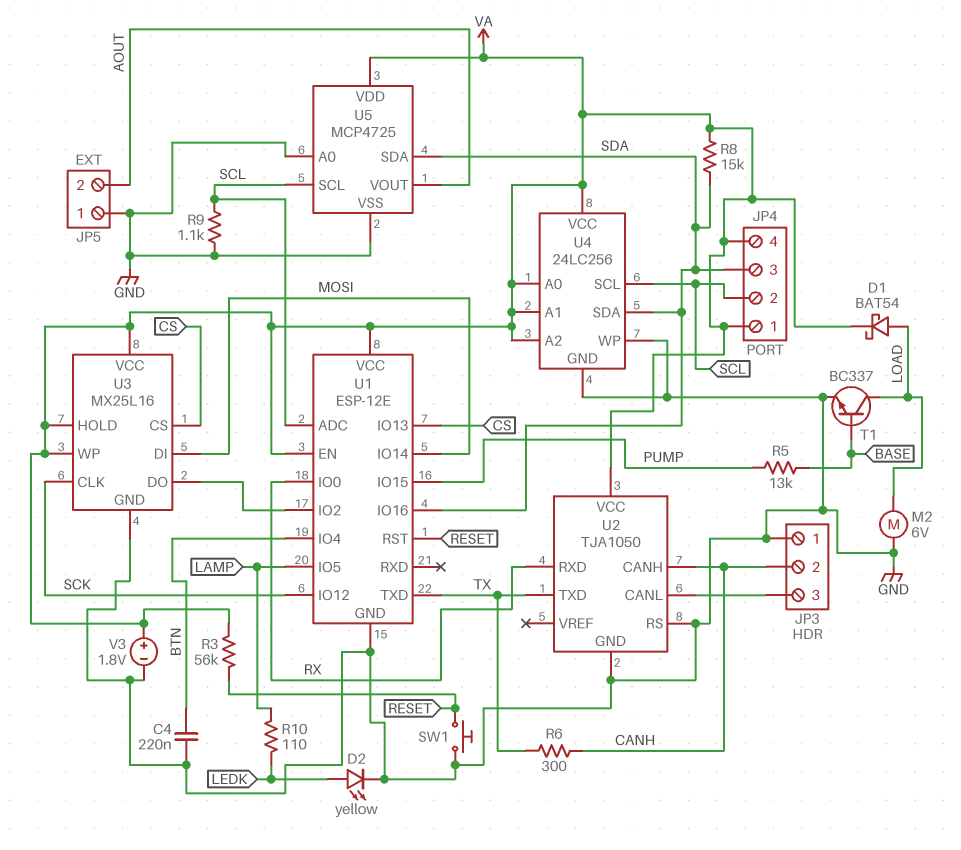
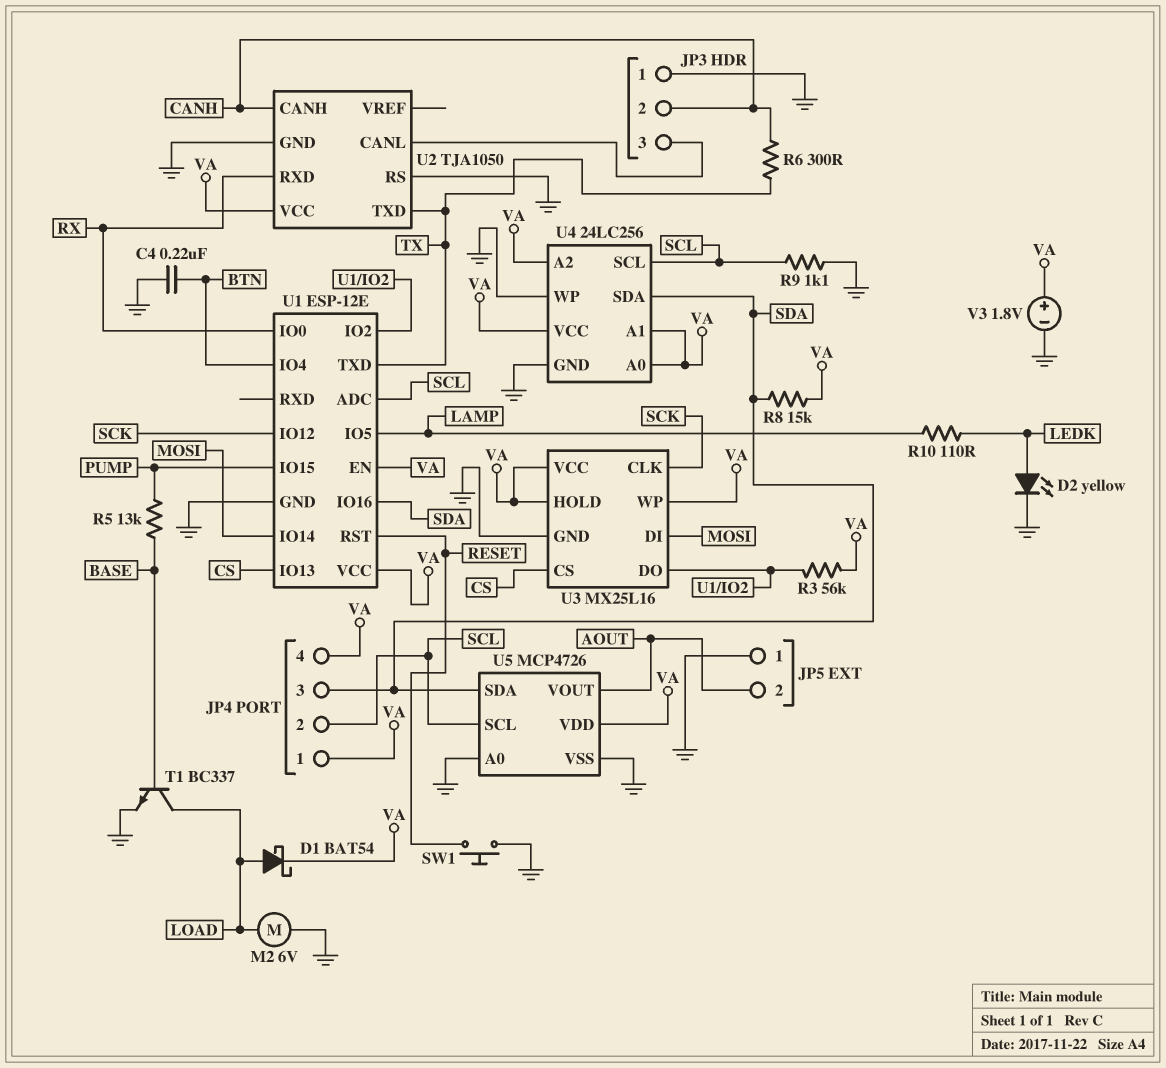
R3: 56k (RESET, VA) -> 56k (U1/IO2, VA)
U5: MCP4725 -> MCP4726

